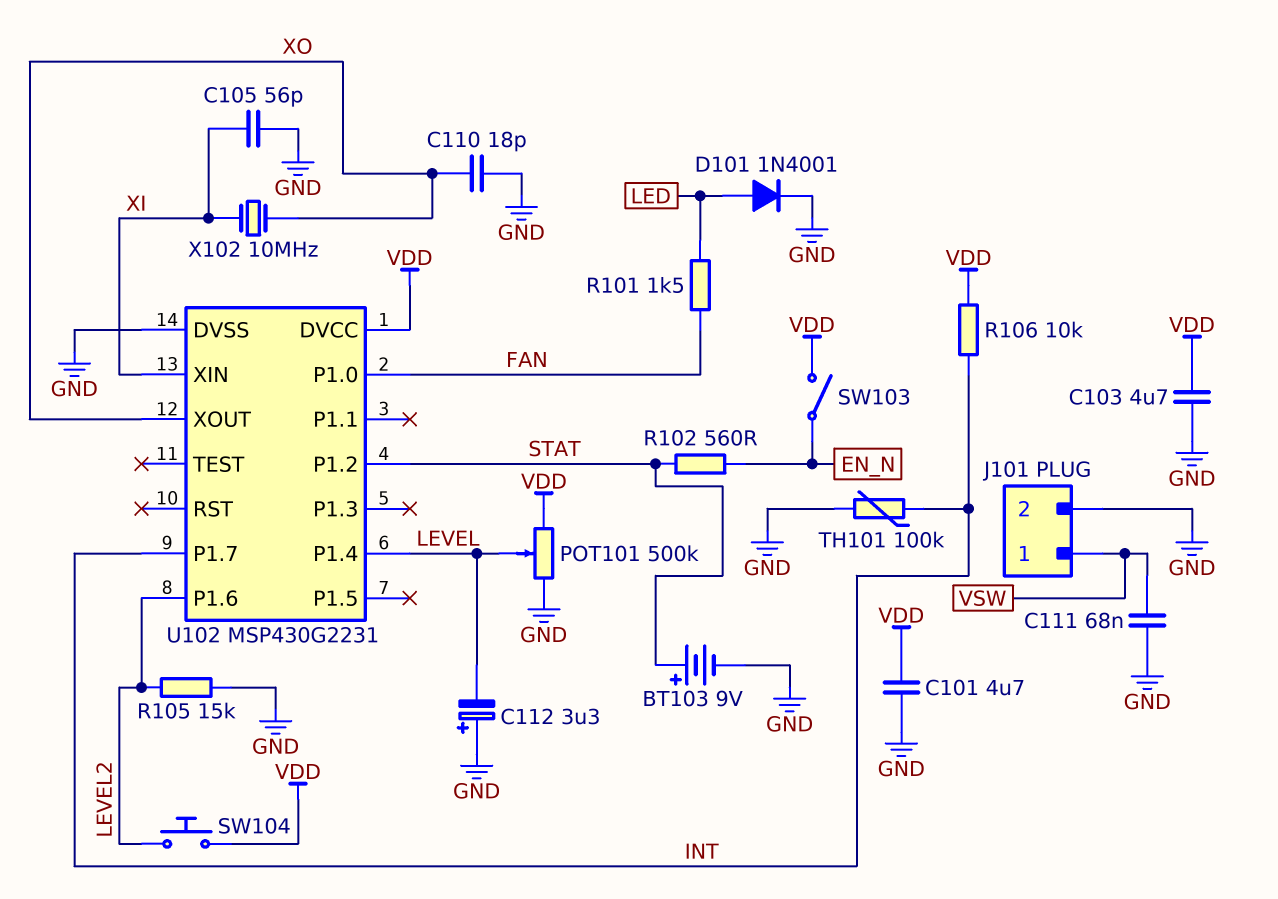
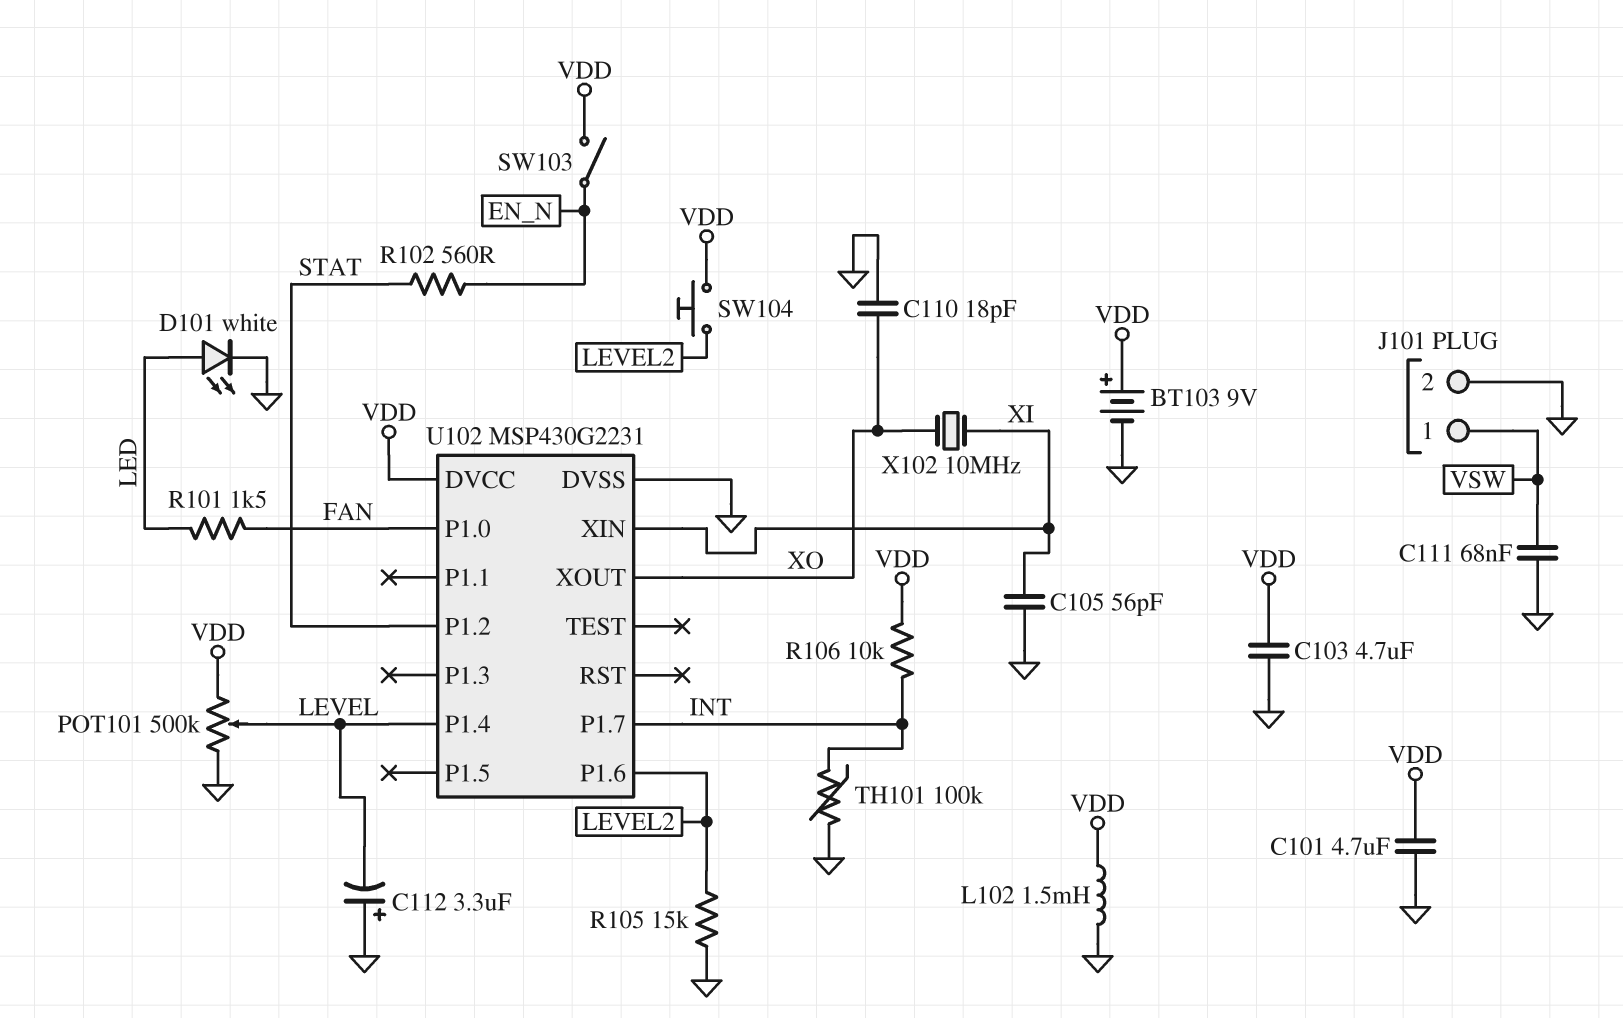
BT103: 9V (plus STAT, minus GND) -> 9V (plus VDD, minus GND)
D101: diode 1N4001 (A LED, K GND) -> LED white (A LED, K GND)
L102: none -> 1.5mH (GND, VDD)

